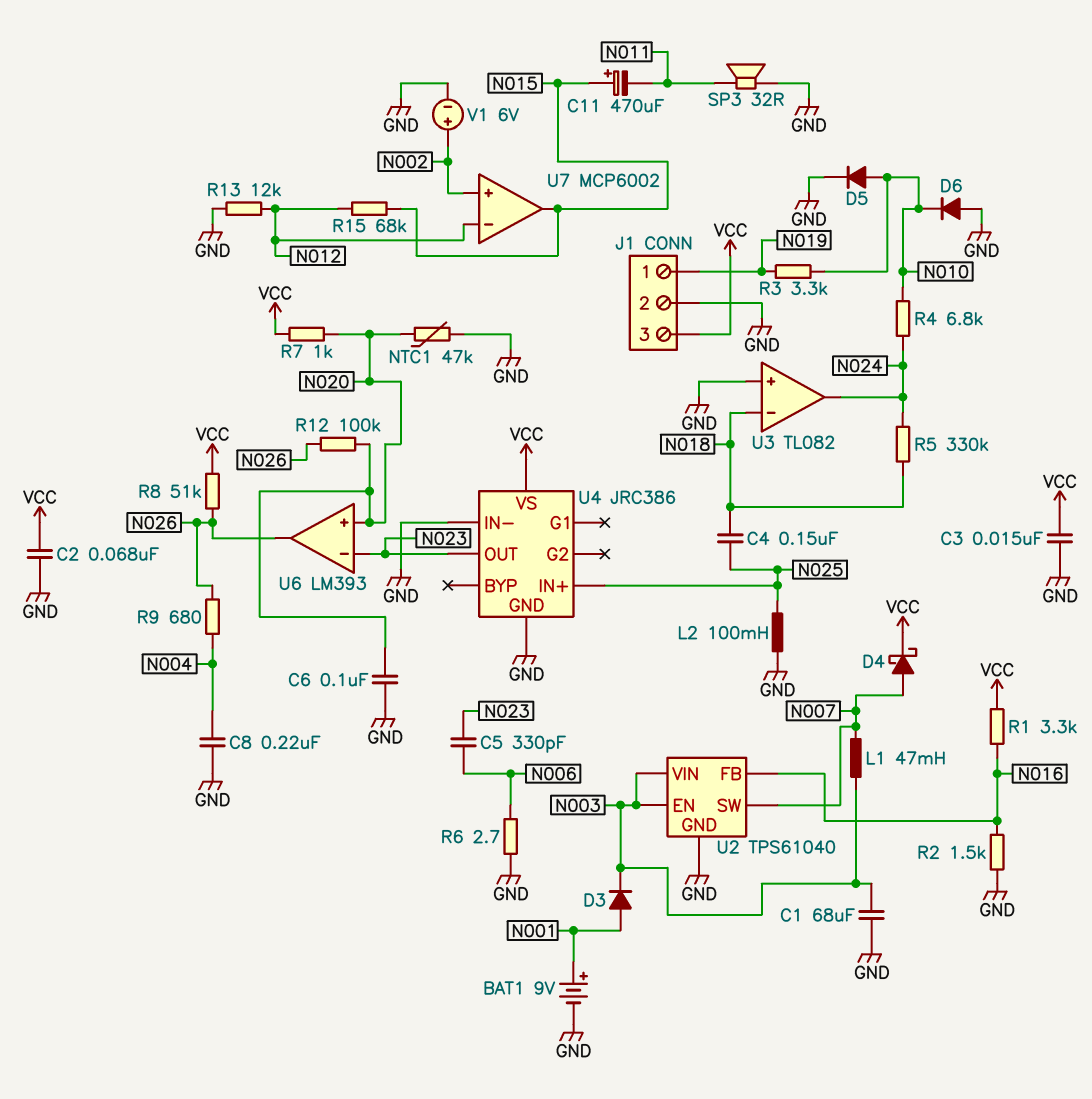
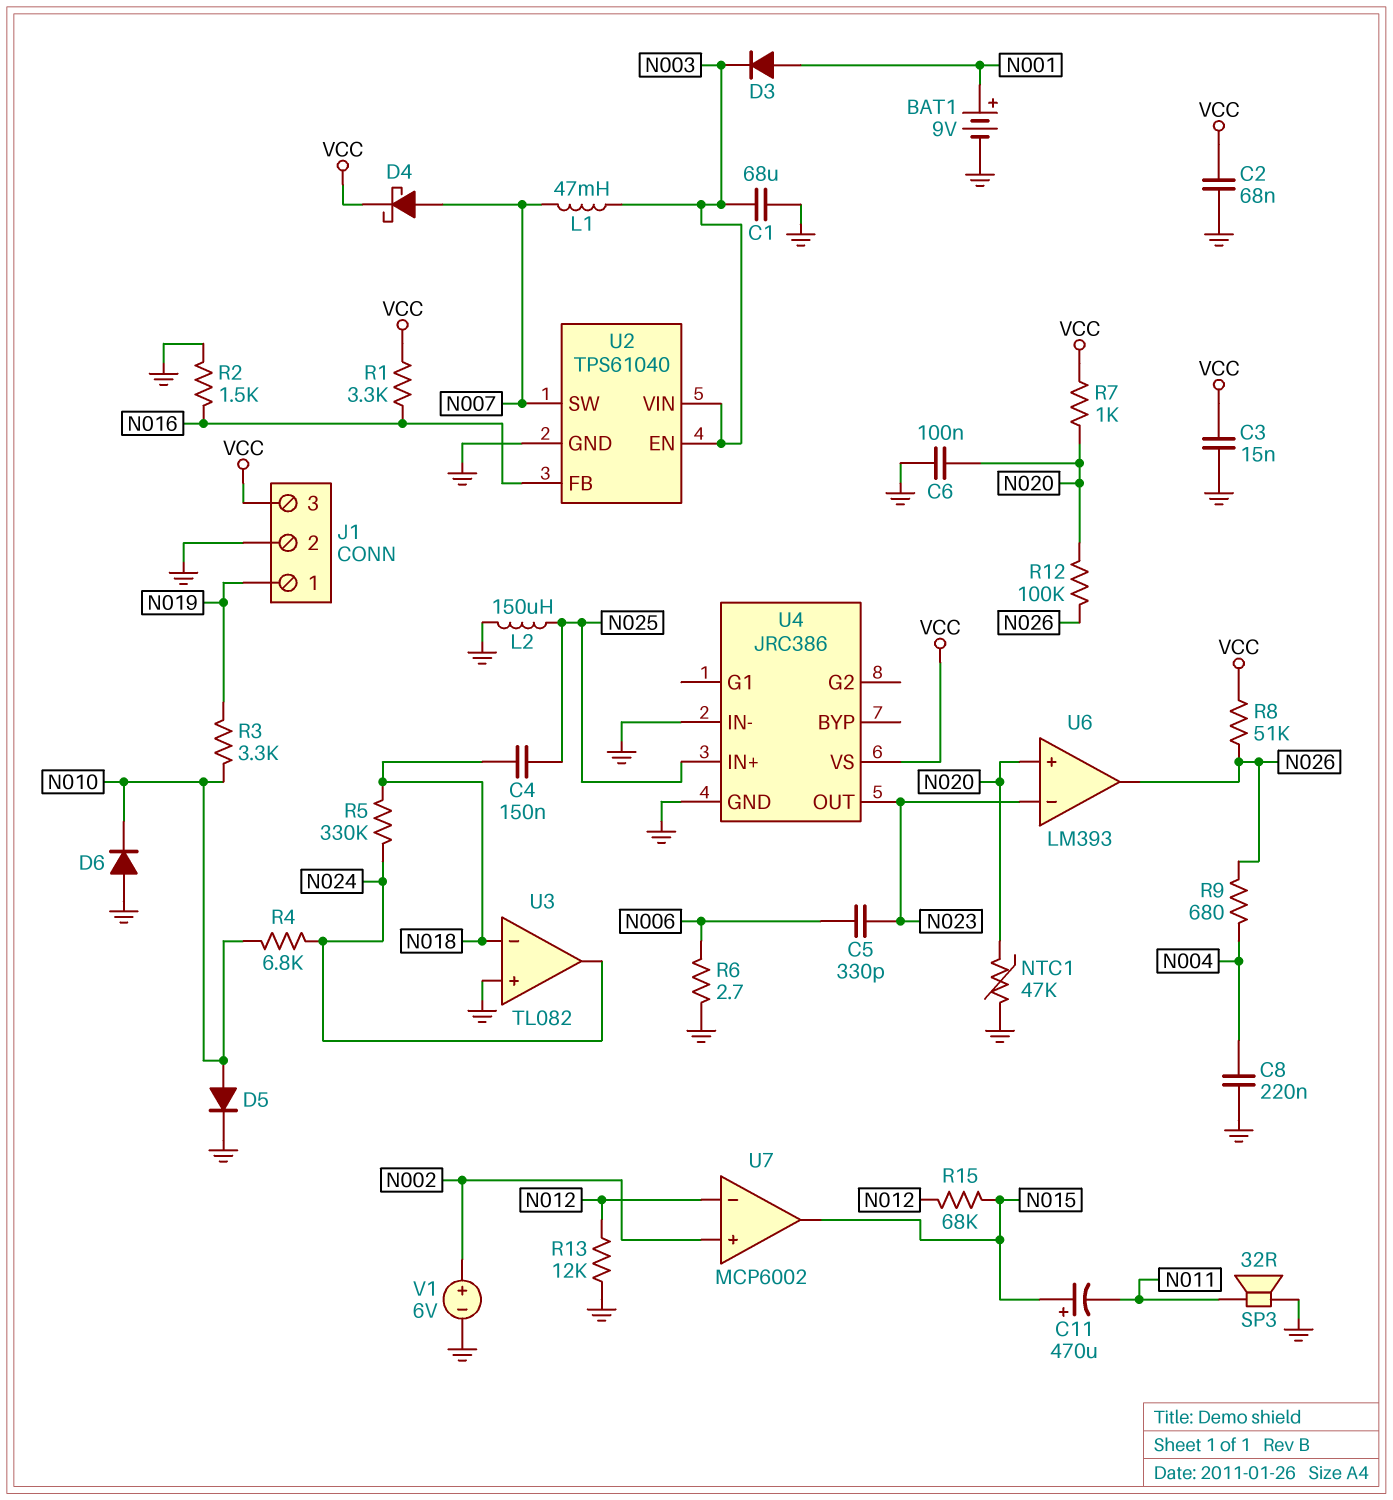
L2: 100mH (GND, N025) -> 150uH (GND, N025)

